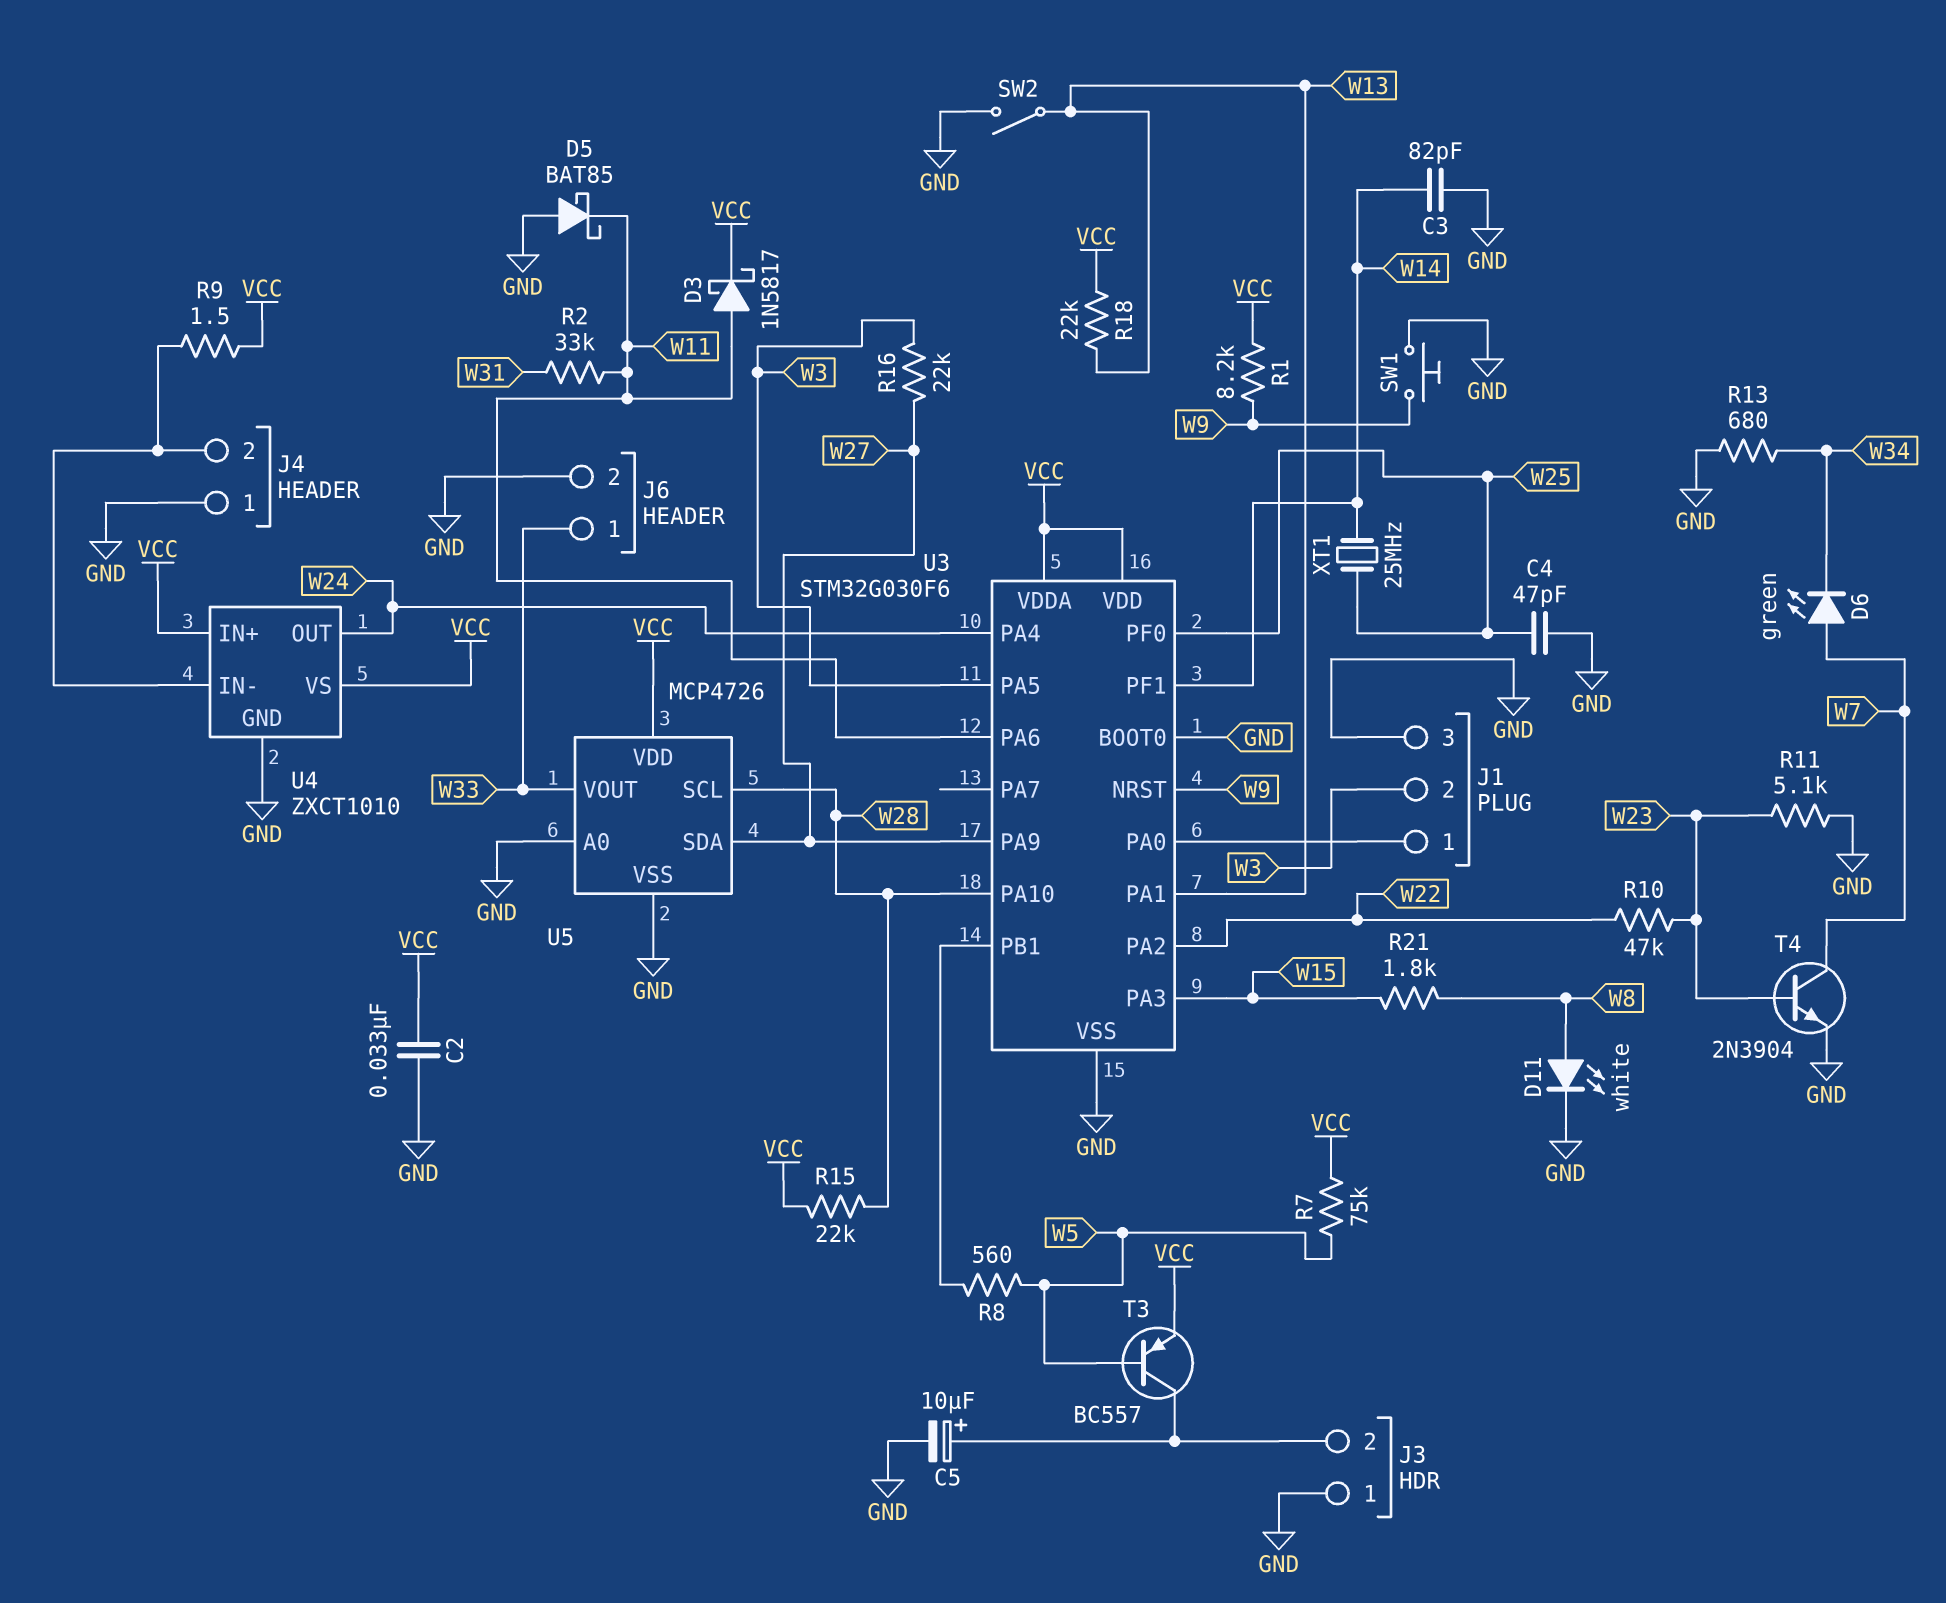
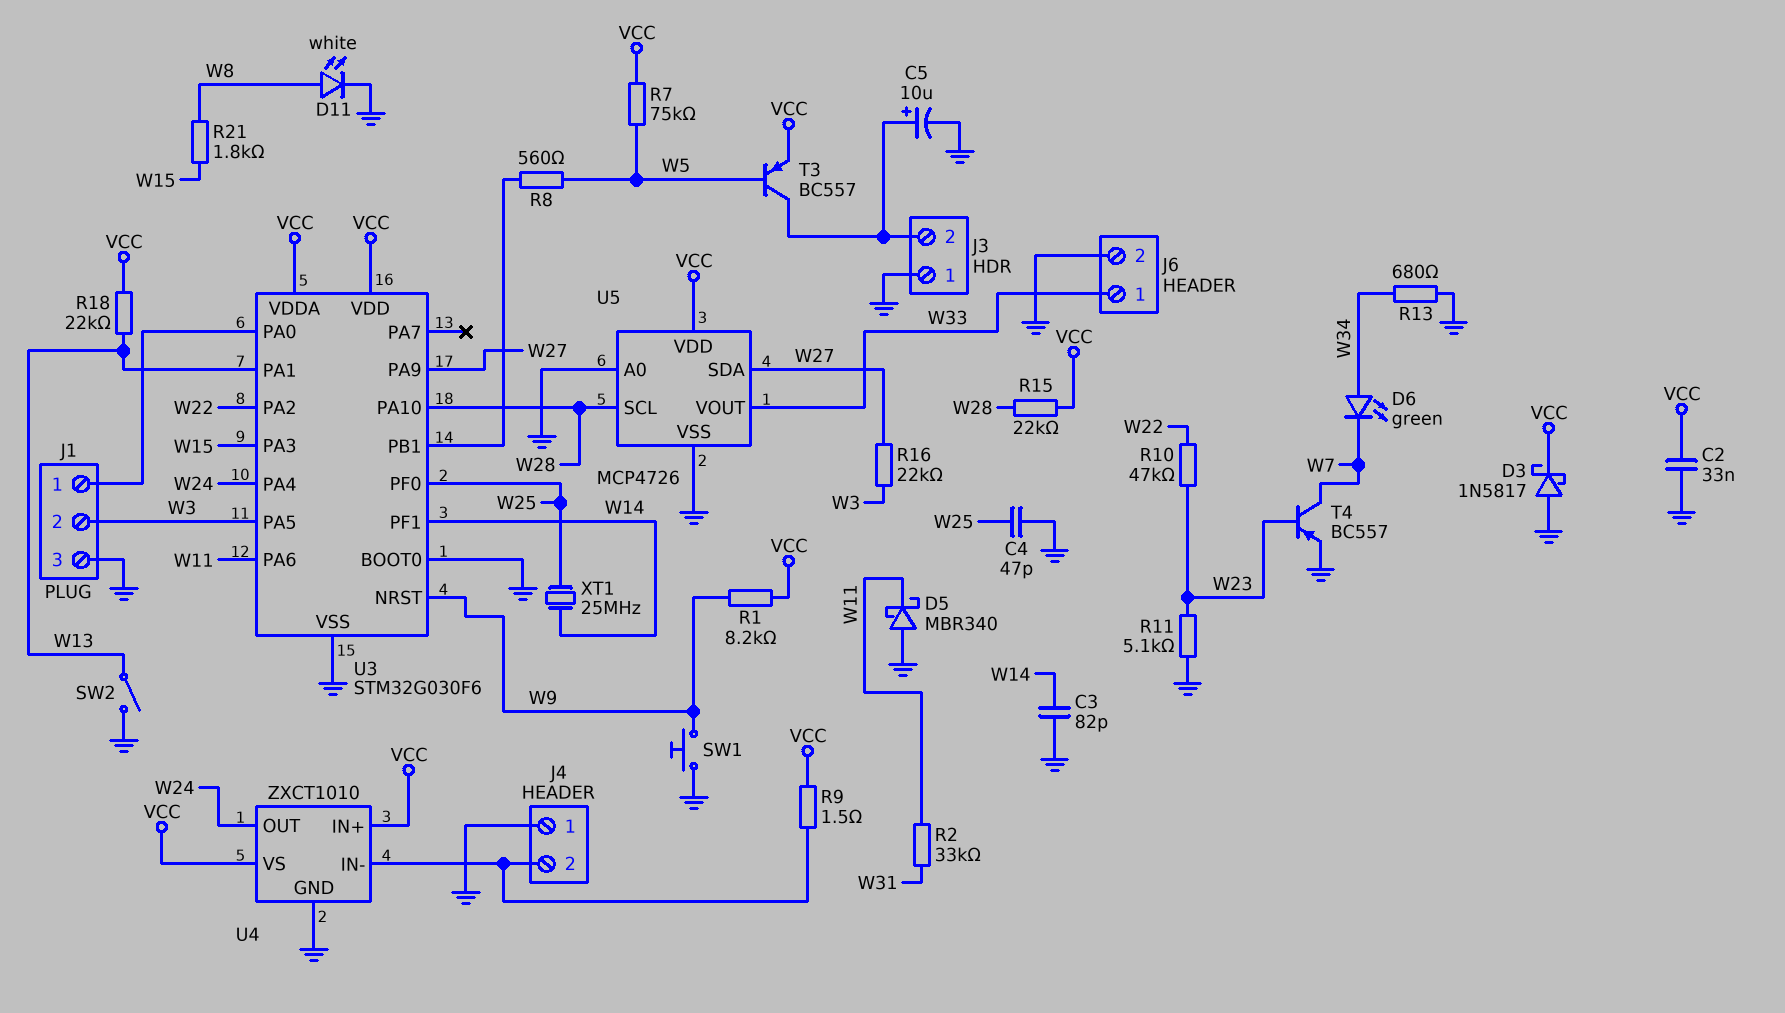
D3: schottky 1N5817 (A W11, K VCC) -> schottky 1N5817 (A GND, K VCC)
D5: schottky BAT85 (A GND, K W11) -> schottky MBR340 (A GND, K W11)
D6: LED green (A W7, K W34) -> LED green (A W34, K W7)
T4: NPN 2N3904 (B W23, C W7, E GND) -> PNP BC557 (B W23, C W7, E GND)

